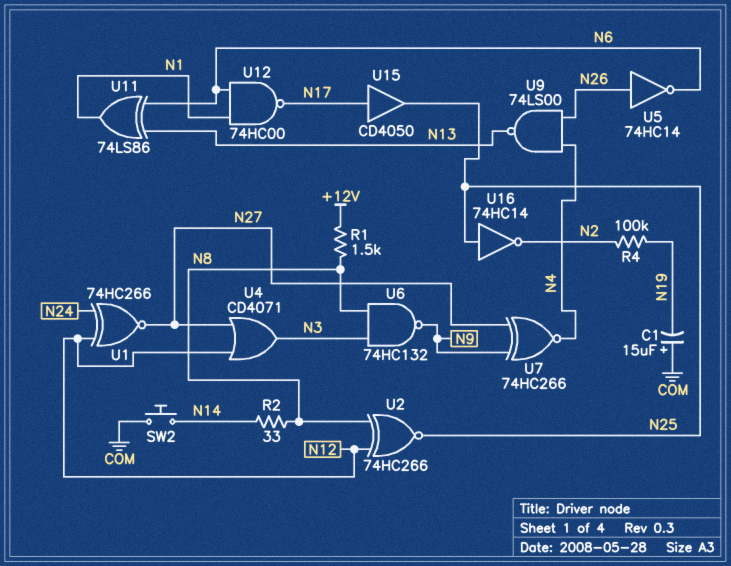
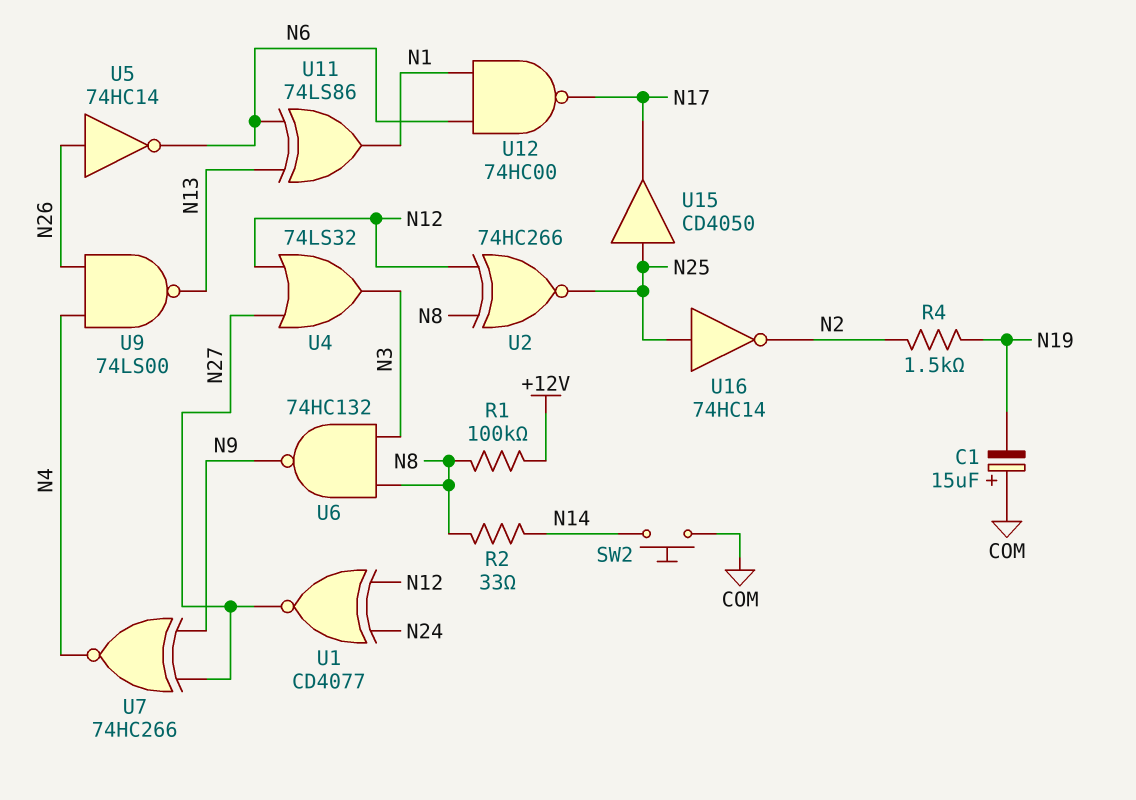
R1: 1.5k (+12V, N8) -> 100k (+12V, N8)
R4: 100k (N2, N19) -> 1.5k (N2, N19)
U1: XNOR 74HC266 (in N12, in N24, out N27) -> XNOR CD4077 (in N12, in N24, out N27)
U4: OR CD4071 (in N12, in N27, out N3) -> OR 74LS32 (in N12, in N27, out N3)
U15: buffer CD4050 (in N17, out N25) -> buffer CD4050 (in N25, out N17)

